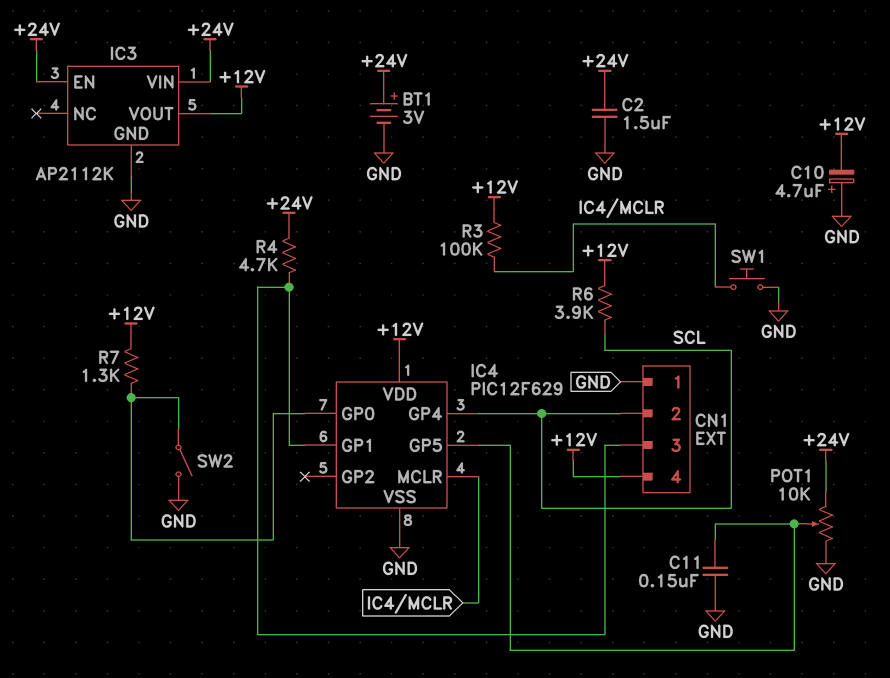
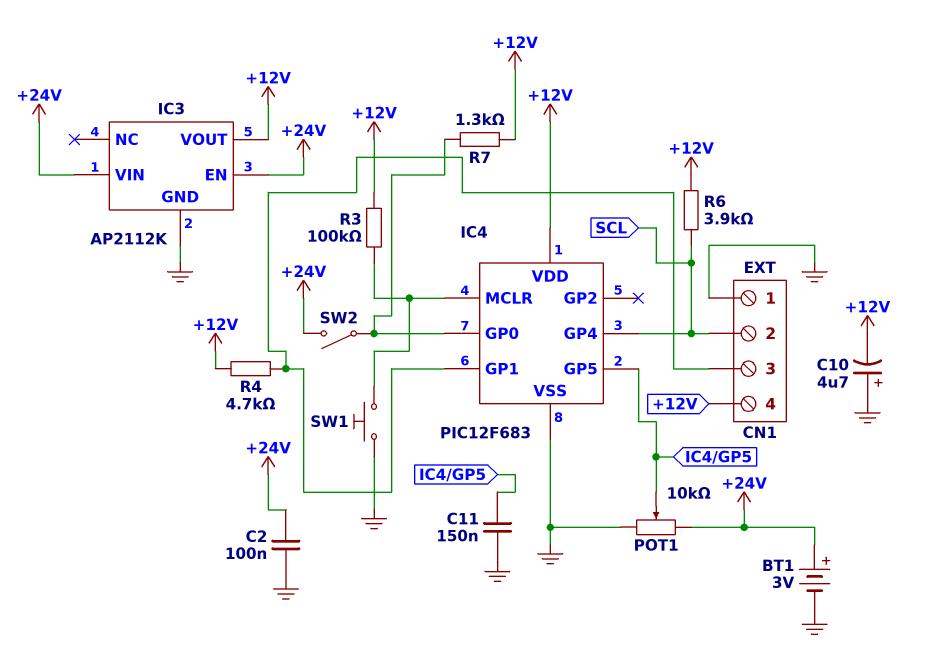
C2: 1.5uF (+24V, GND) -> 100nF (+24V, GND)
IC4: PIC12F629 -> PIC12F683
R4: 4.7k (+24V, CN1/3) -> 4.7k (+12V, CN1/3)
SW2: switch (GND, IC4/GP0) -> switch (+24V, IC4/GP0)

